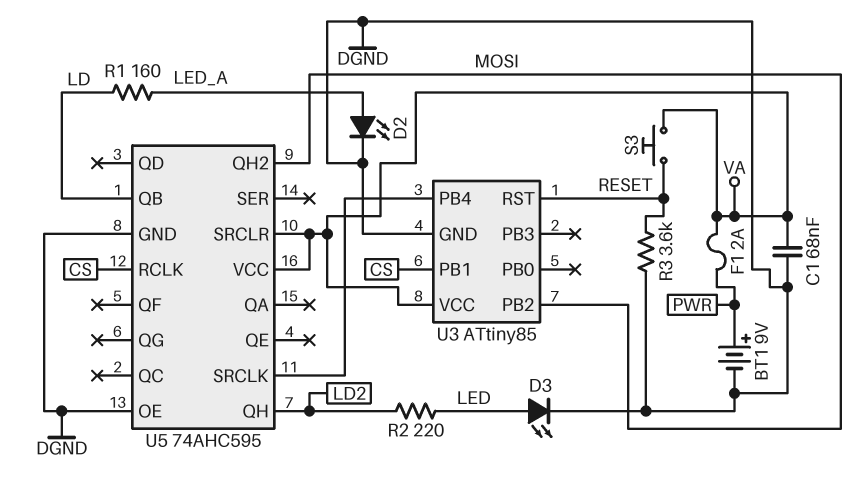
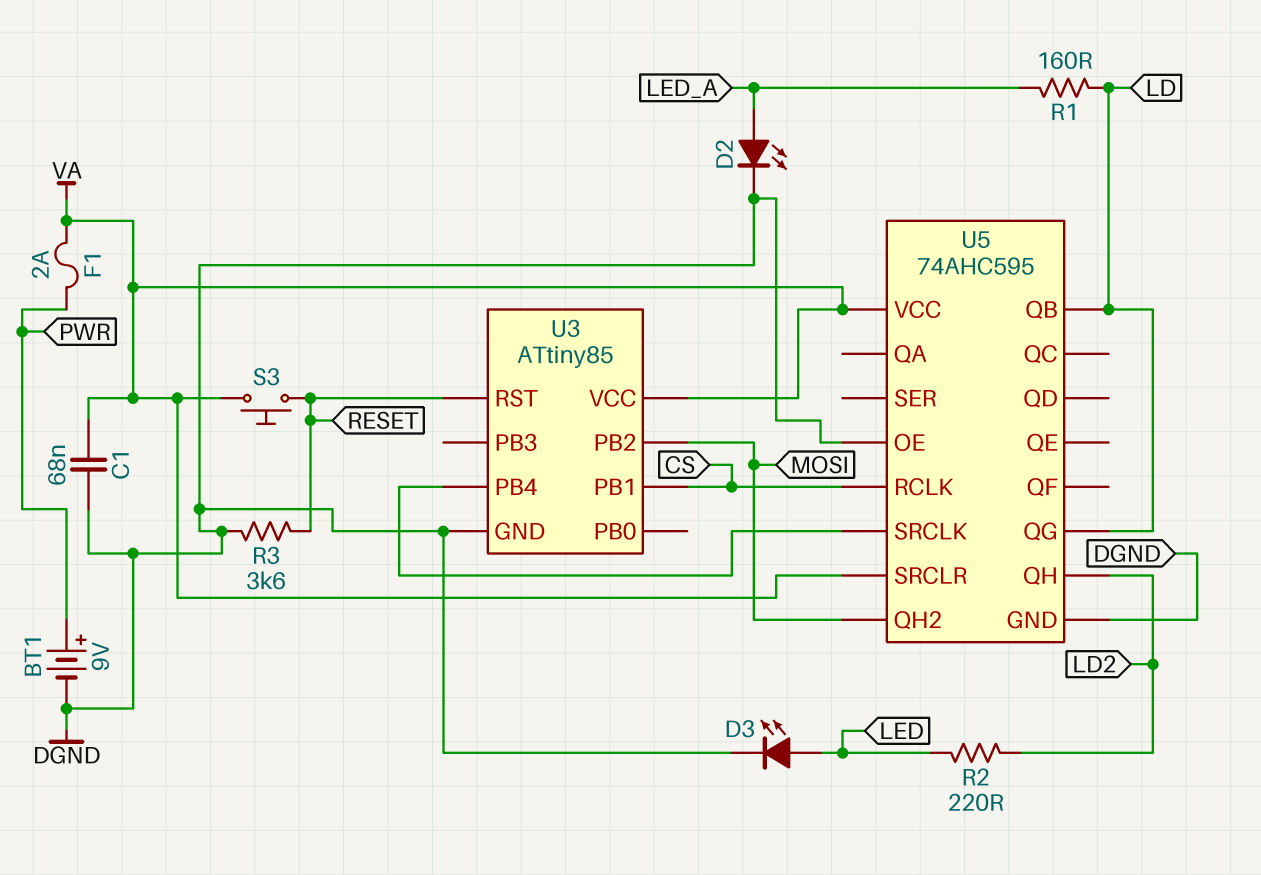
U5 pin QG: none -> LD

